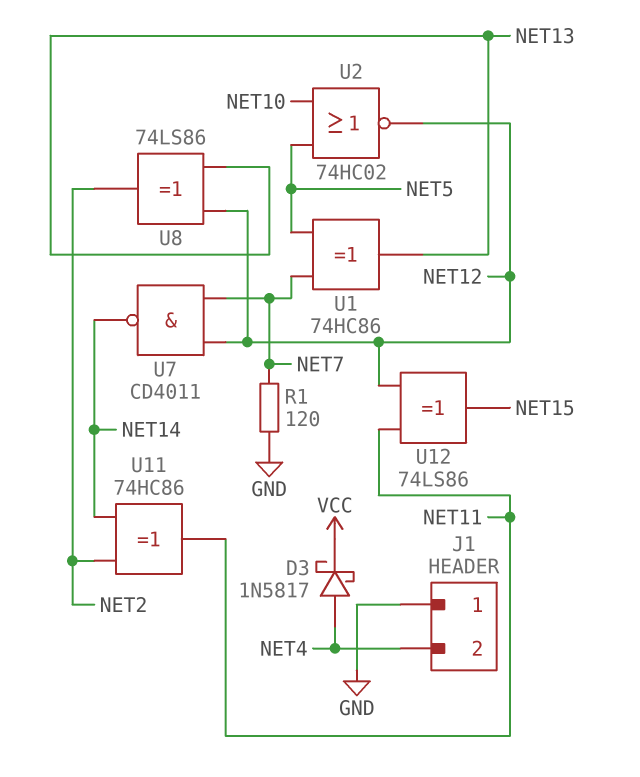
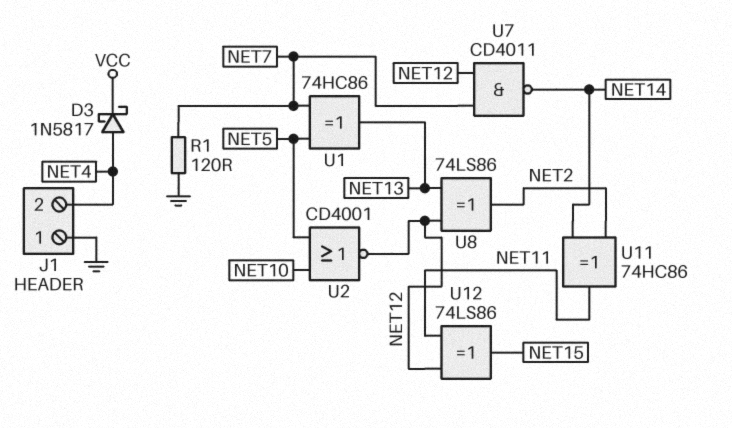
U2: NOR 74HC02 (in NET5, in NET10, out NET12) -> NOR CD4001 (in NET5, in NET10, out NET12)

